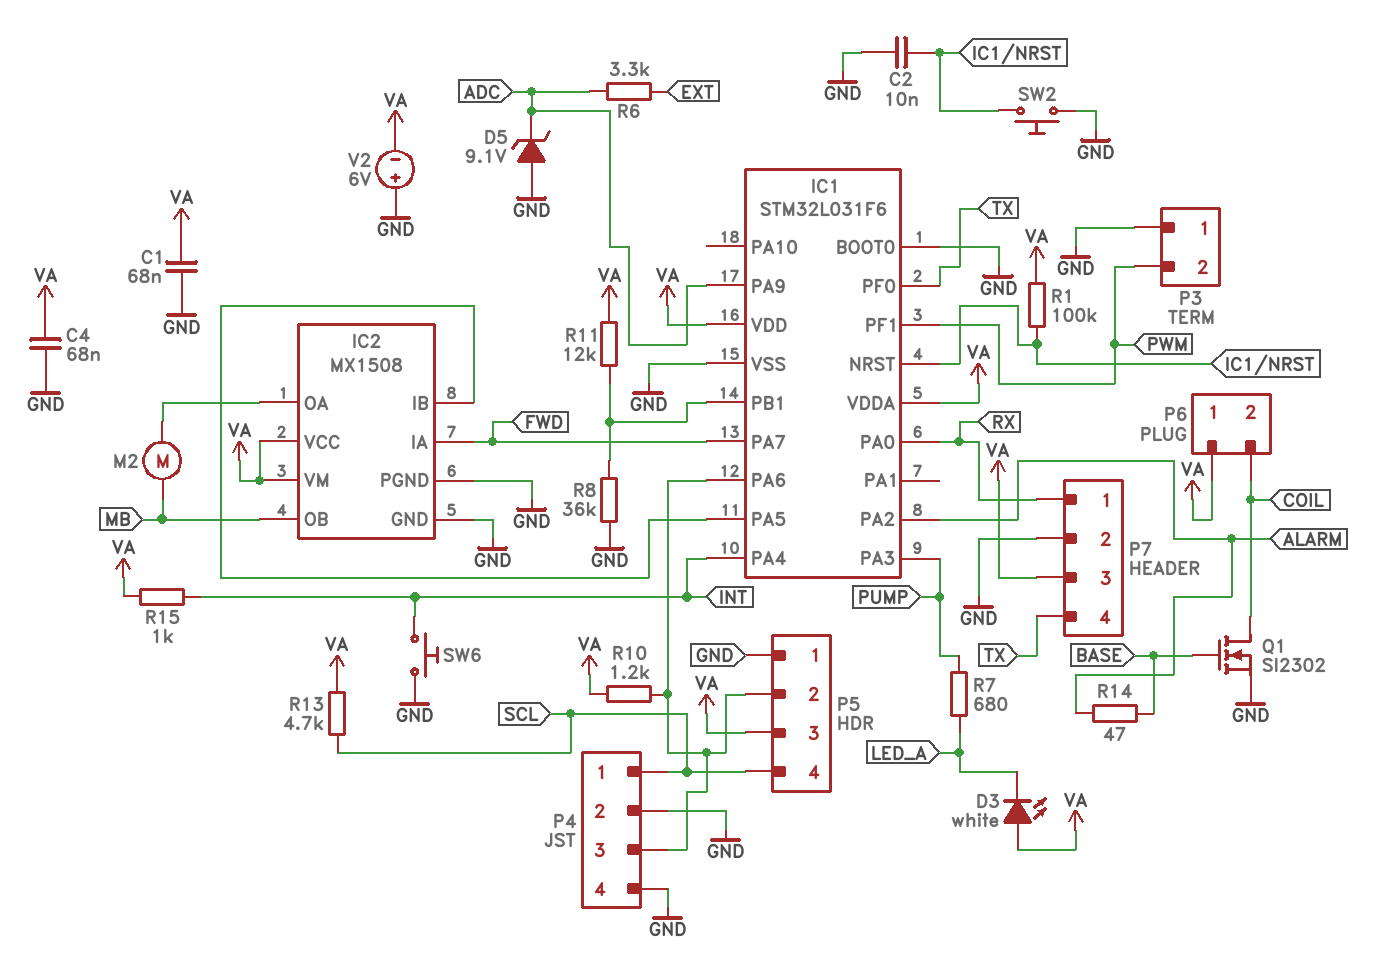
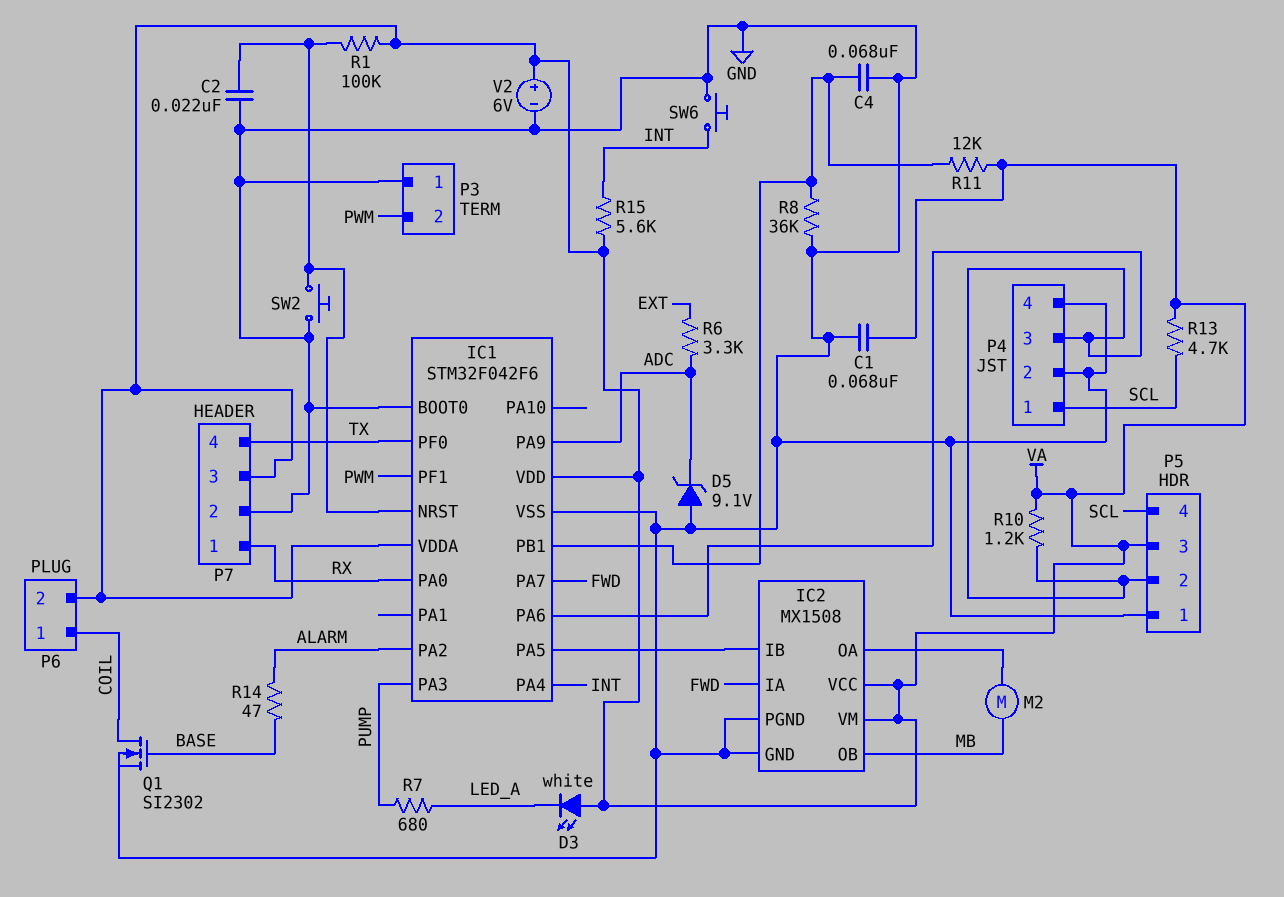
C2: 10nF (GND, IC1/NRST) -> 22nF (GND, IC1/NRST)
C4: 68nF (GND, VA) -> 68nF (GND, IC1/PB1)
IC1: STM32L031F6 -> STM32F042F6
P6 pin 1: VA -> COIL
P6 pin 2: COIL -> VA
R15: 1k (INT, VA) -> 5.6k (INT, VA)
V2: 6V (plus GND, minus VA) -> 6V (plus VA, minus GND)

